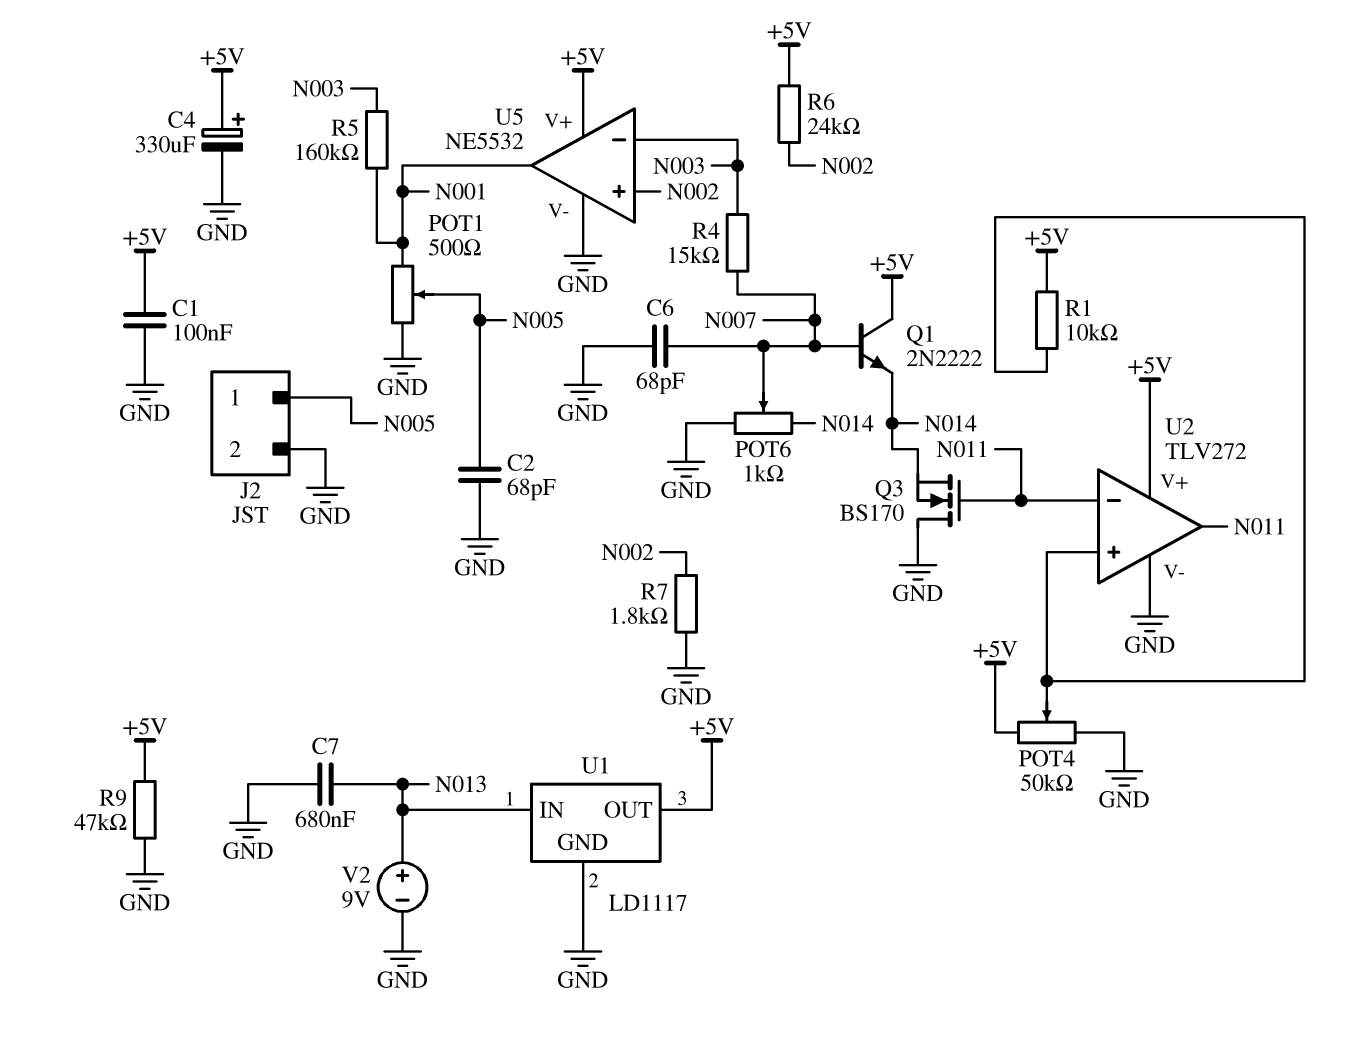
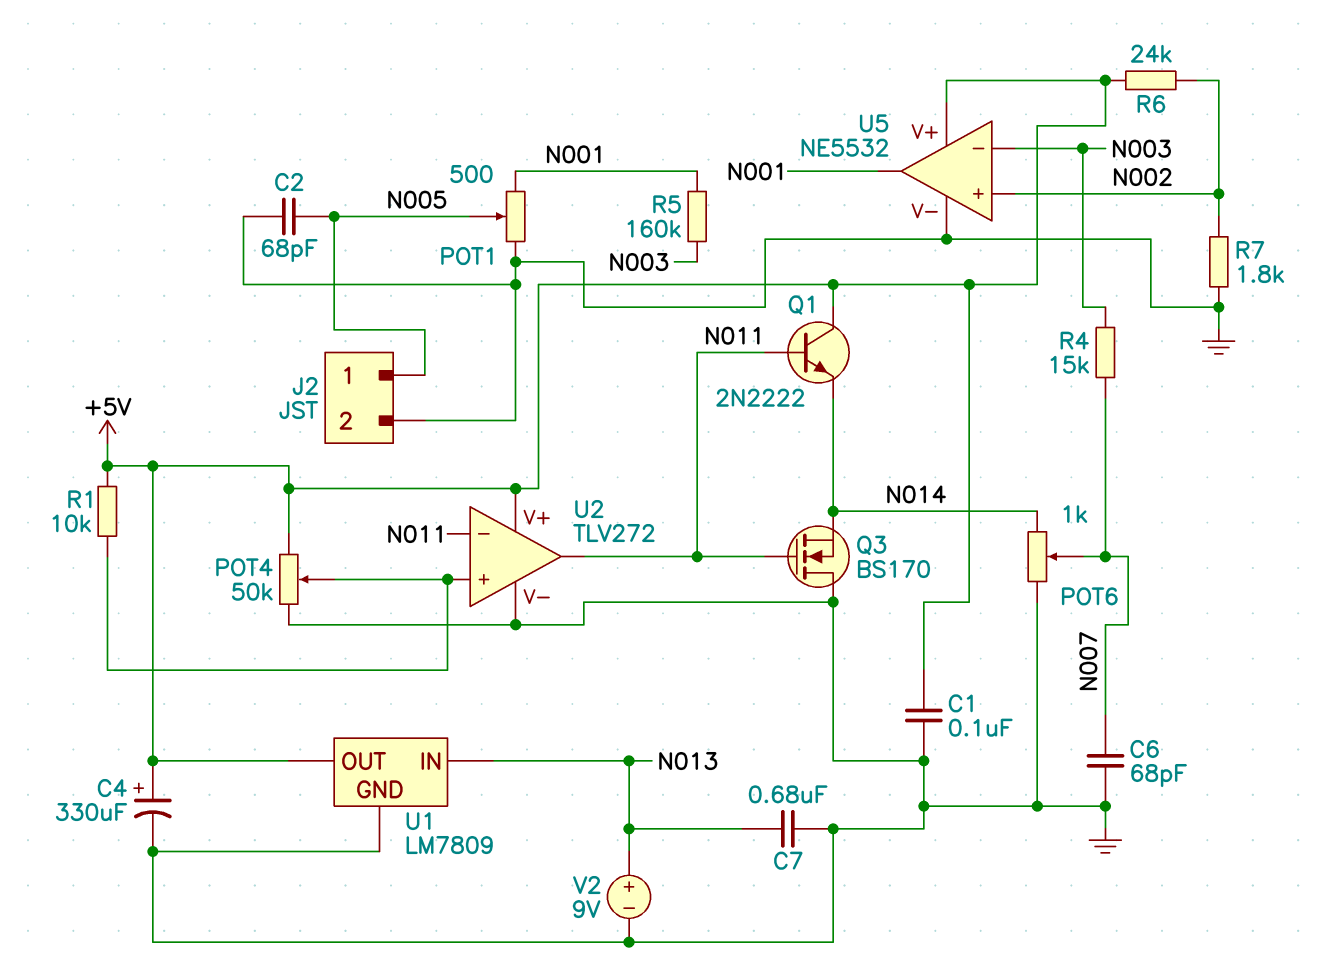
Q1: NPN 2N2222 (B N007, C +5V, E N014) -> NPN 2N2222 (B N011, C +5V, E N014)
R9: 47k (+5V, GND) -> none
U1: LD1117 -> LM7809

